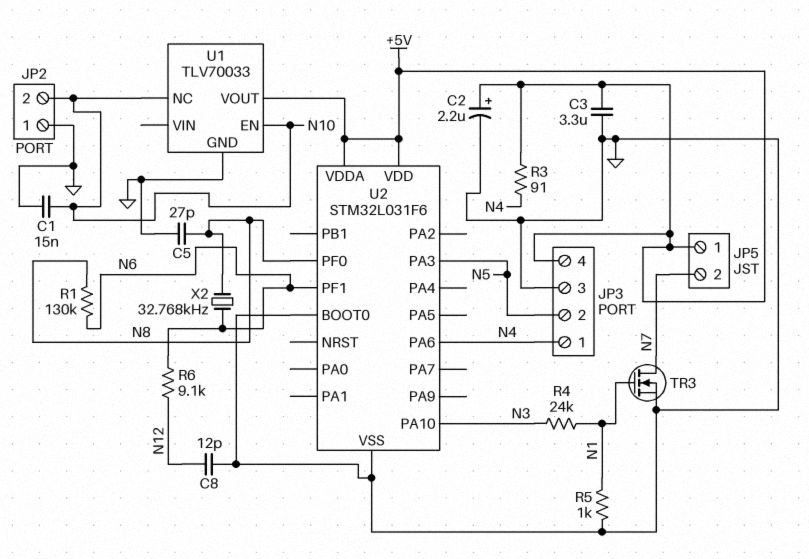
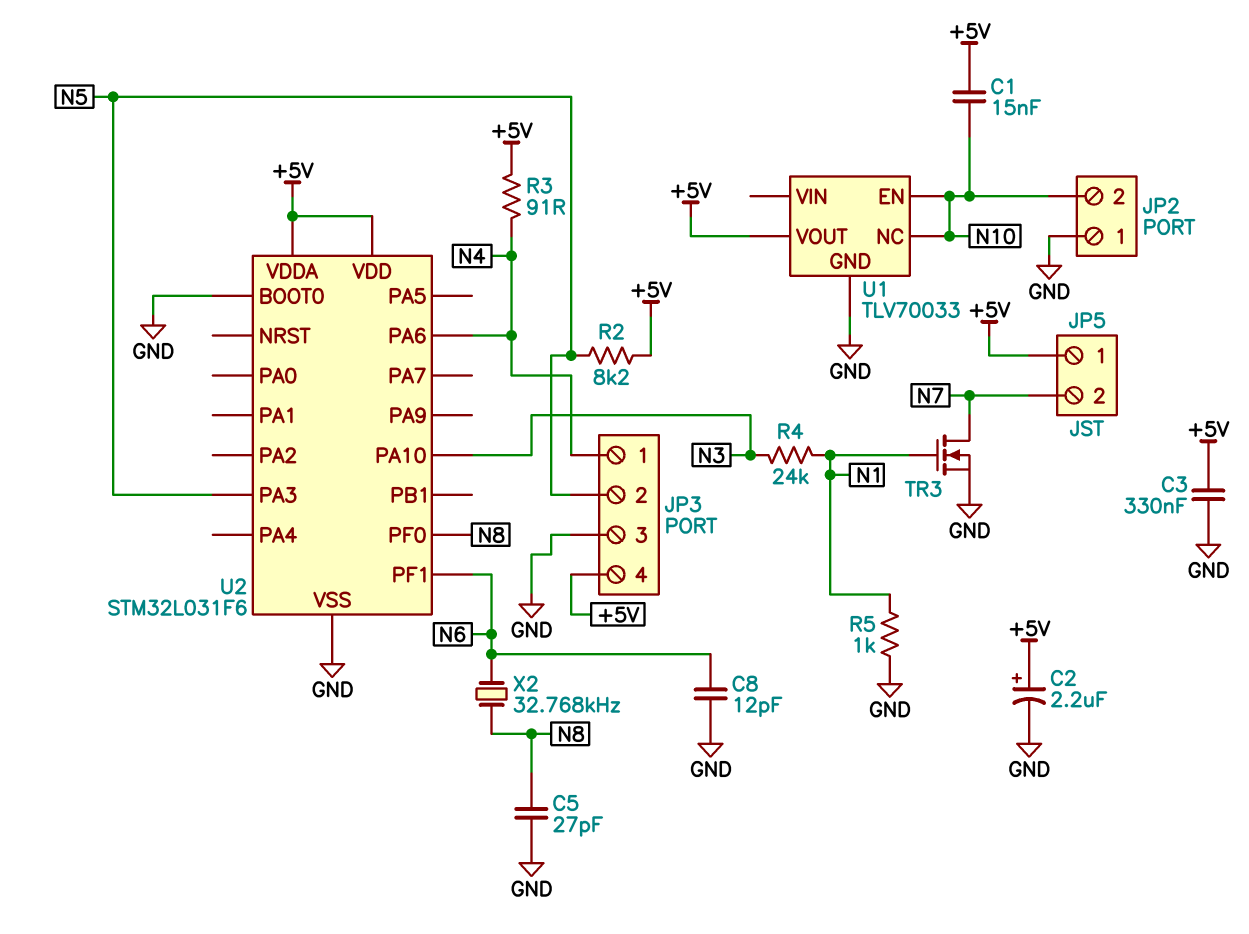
C1: 15nF (GND, N10) -> 15nF (+5V, N10)
C3: 3.3uF (+5V, GND) -> 330nF (+5V, GND)
C8: 12pF (GND, N12) -> 12pF (GND, N6)
R1: 130k (N6, N8) -> none
R2: none -> 8.2k (+5V, N5)
R6: 9.1k (N6, N12) -> none

